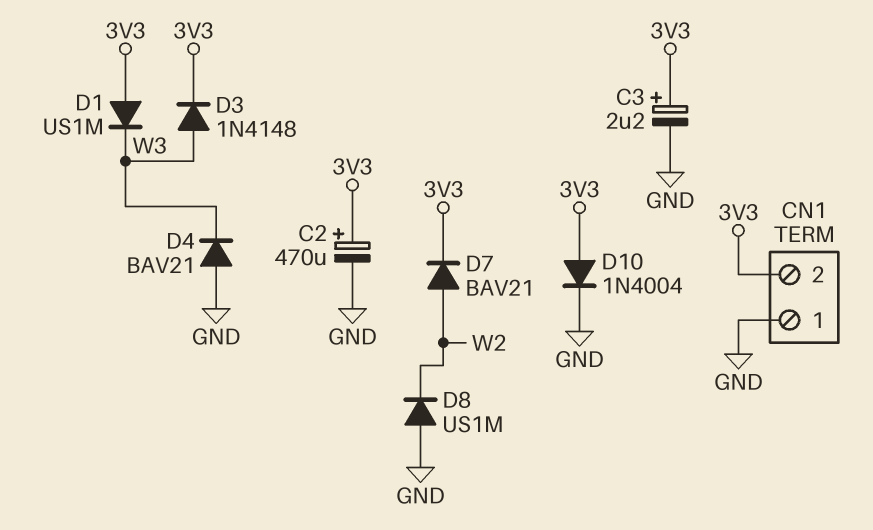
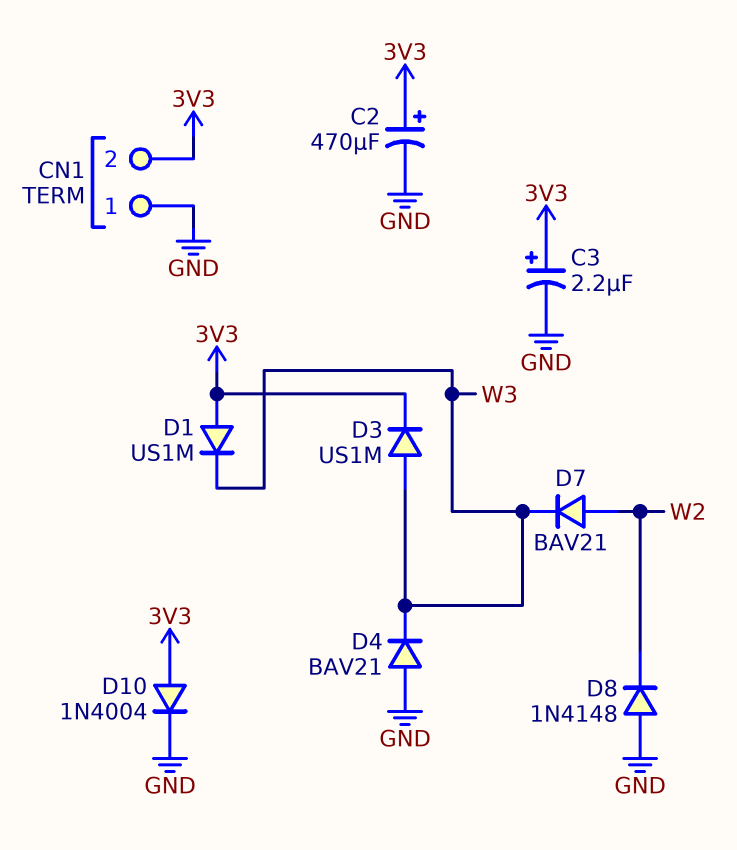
D3: diode 1N4148 (A W3, K 3V3) -> diode US1M (A W3, K 3V3)
D7: diode BAV21 (A W2, K 3V3) -> diode BAV21 (A W2, K W3)
D8: diode US1M (A GND, K W2) -> diode 1N4148 (A GND, K W2)

